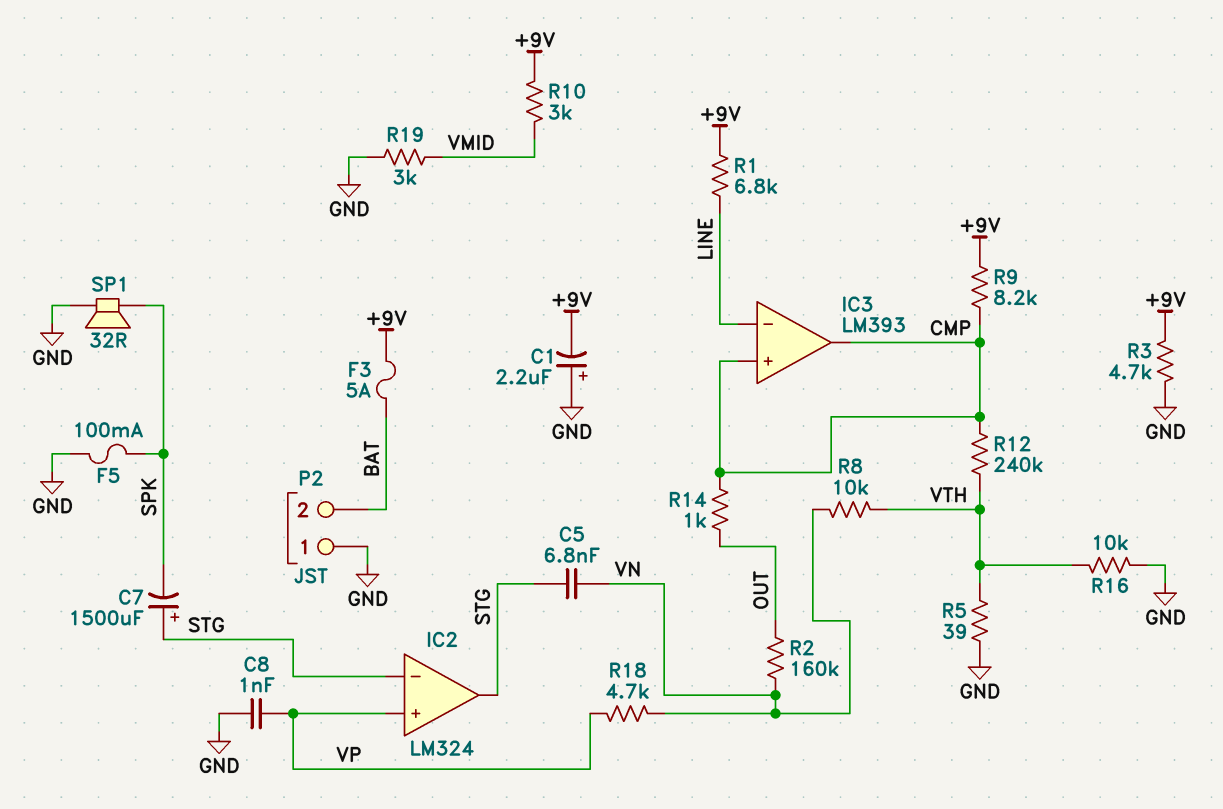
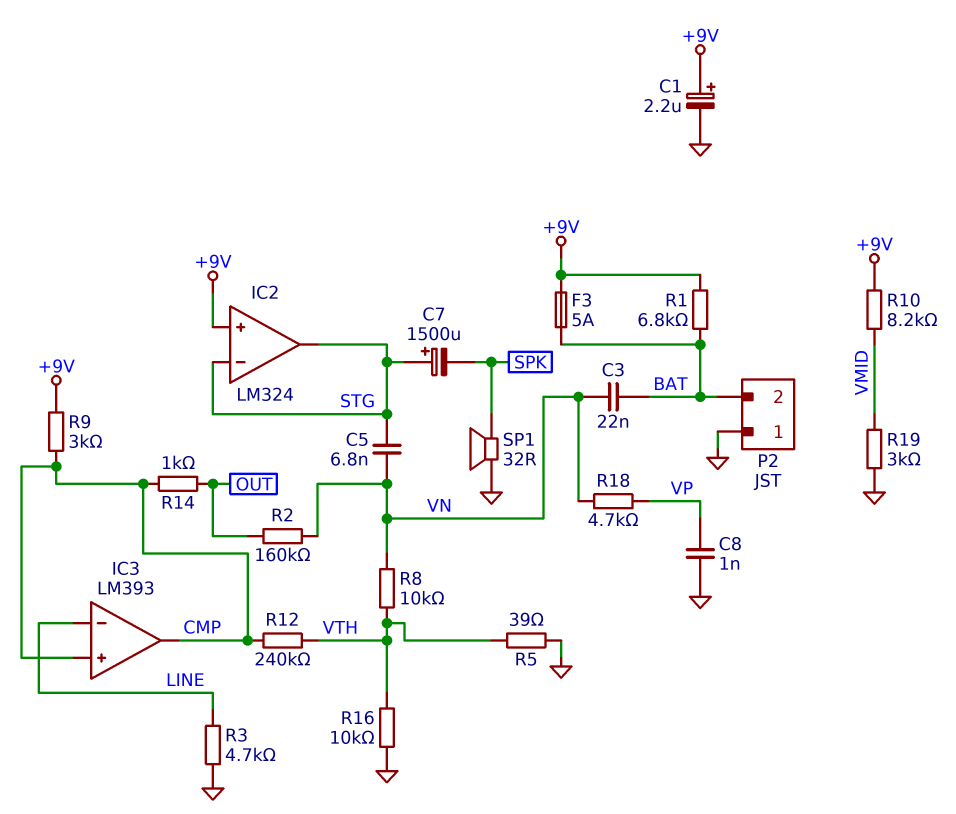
C1: 2.2uF (plus GND, minus +9V) -> 2.2uF (plus +9V, minus GND)
C3: none -> 22nF (BAT, VN)
F5: 100mA (GND, SPK) -> none
IC2 pin in+: VP -> +9V
R1: 6.8k (+9V, LINE) -> 6.8k (+9V, BAT)
R3: 4.7k (+9V, GND) -> 4.7k (GND, LINE)
R9: 8.2k (+9V, CMP) -> 3k (+9V, CMP)
R10: 3k (+9V, VMID) -> 8.2k (+9V, VMID)

